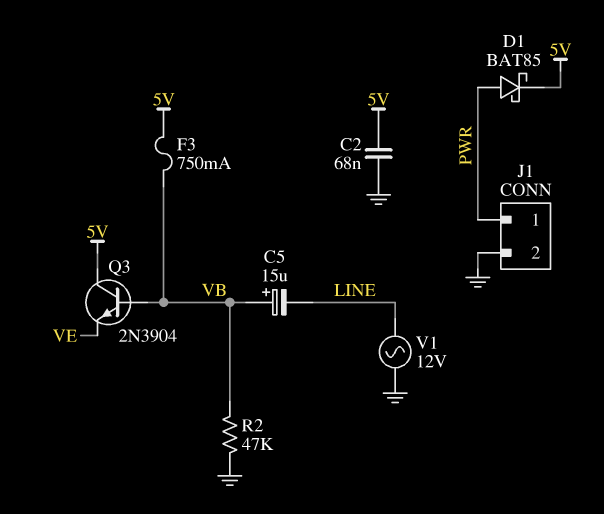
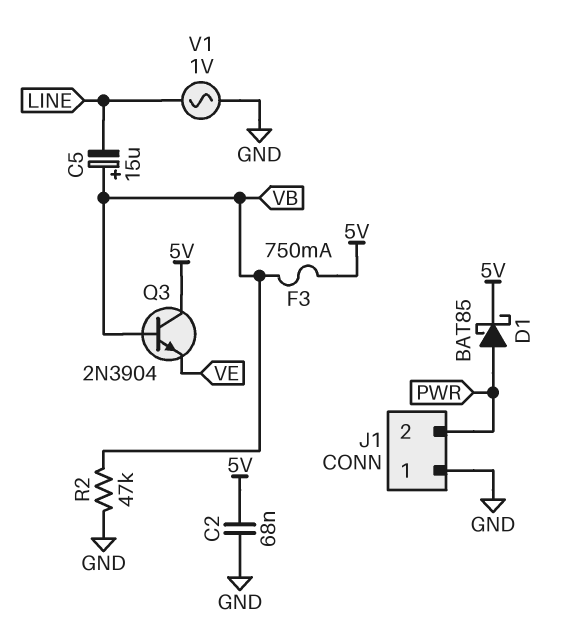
J1 pin 1: PWR -> GND
J1 pin 2: GND -> PWR
V1: AC 12V (GND, LINE) -> AC 1V (GND, LINE)

